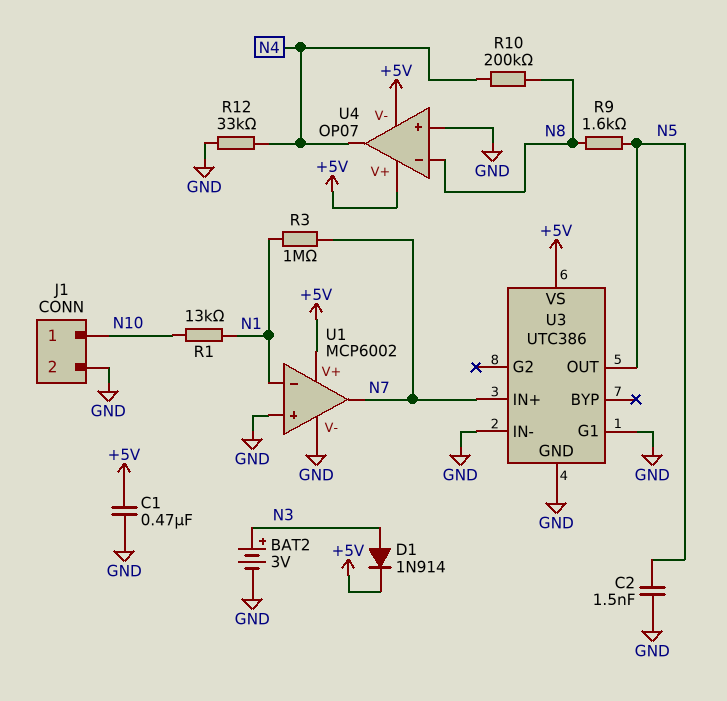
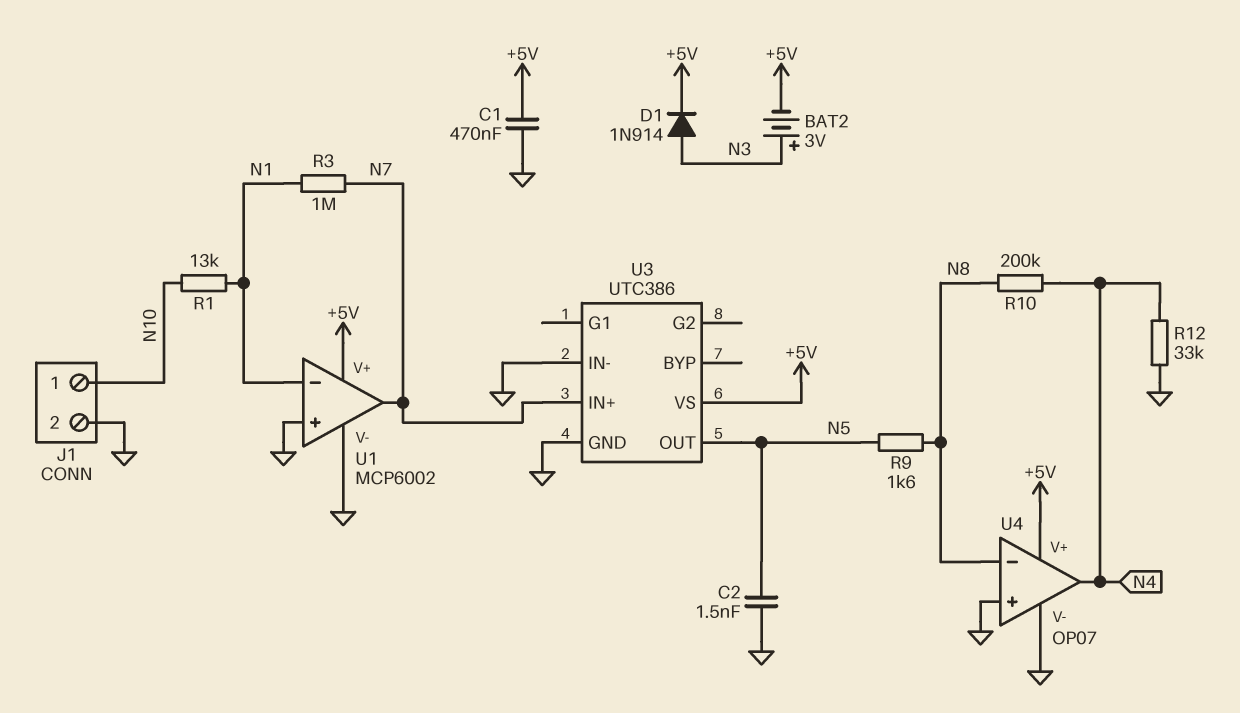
BAT2: 3V (plus N3, minus GND) -> 3V (plus N3, minus +5V)
U3 pin G1: GND -> none
U4 pin V-: +5V -> GND

